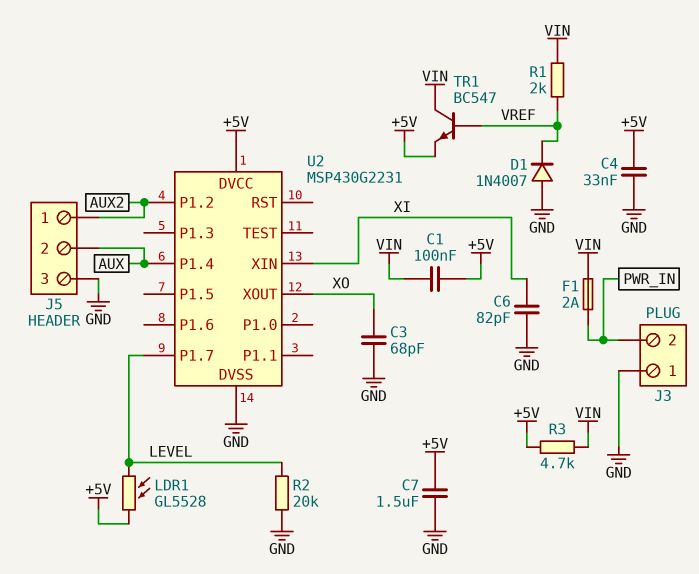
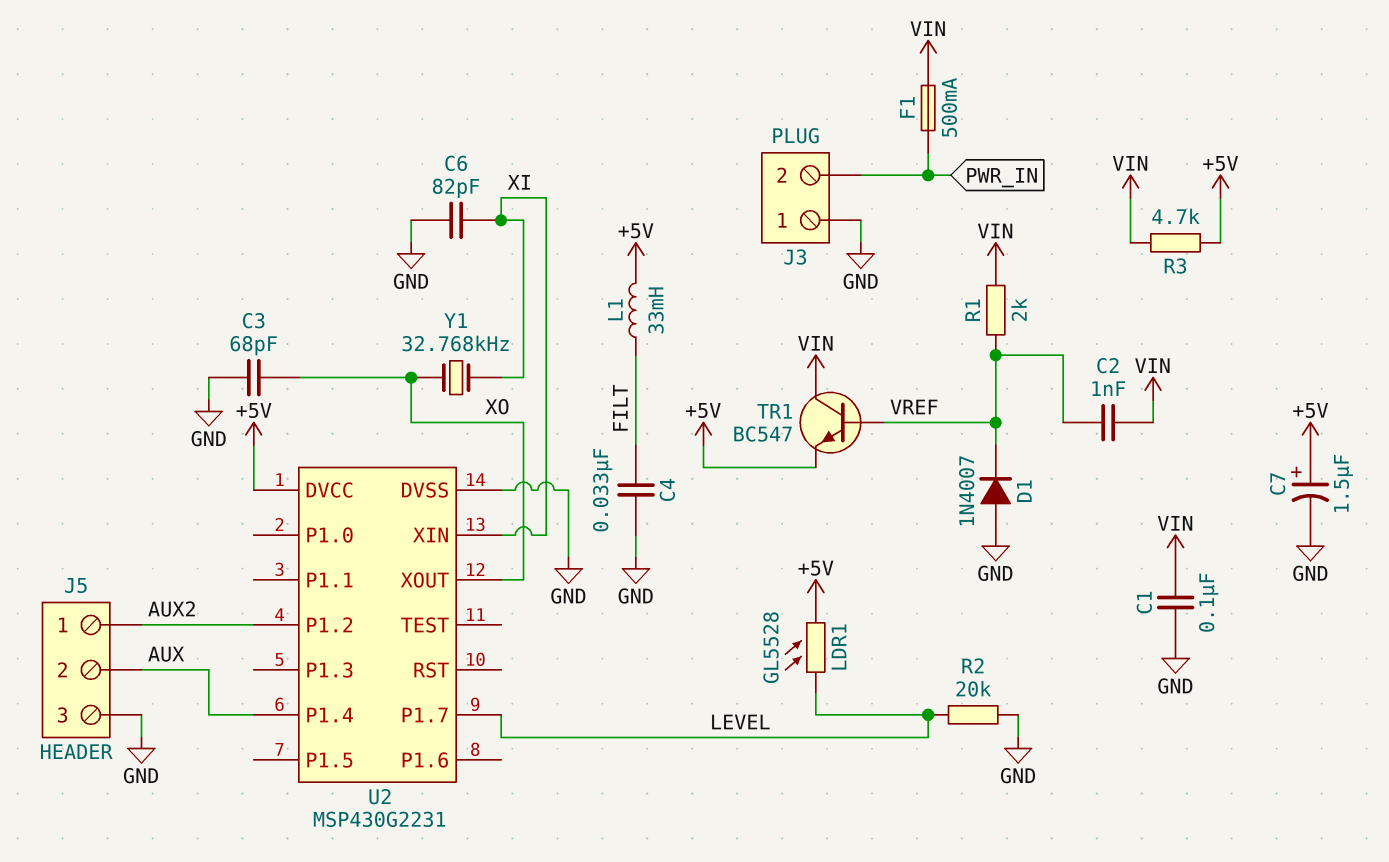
C1: 100nF (+5V, VIN) -> 100nF (GND, VIN)
C2: none -> 1nF (VIN, VREF)
C4: 33nF (+5V, GND) -> 33nF (FILT, GND)
C7: 1.5uF (+5V, GND) -> 1.5uF (plus +5V, minus GND)
F1: 2A (PWR_IN, VIN) -> 500mA (PWR_IN, VIN)
L1: none -> 33mH (+5V, FILT)
Y1: none -> 32.768kHz (XI, XO)

